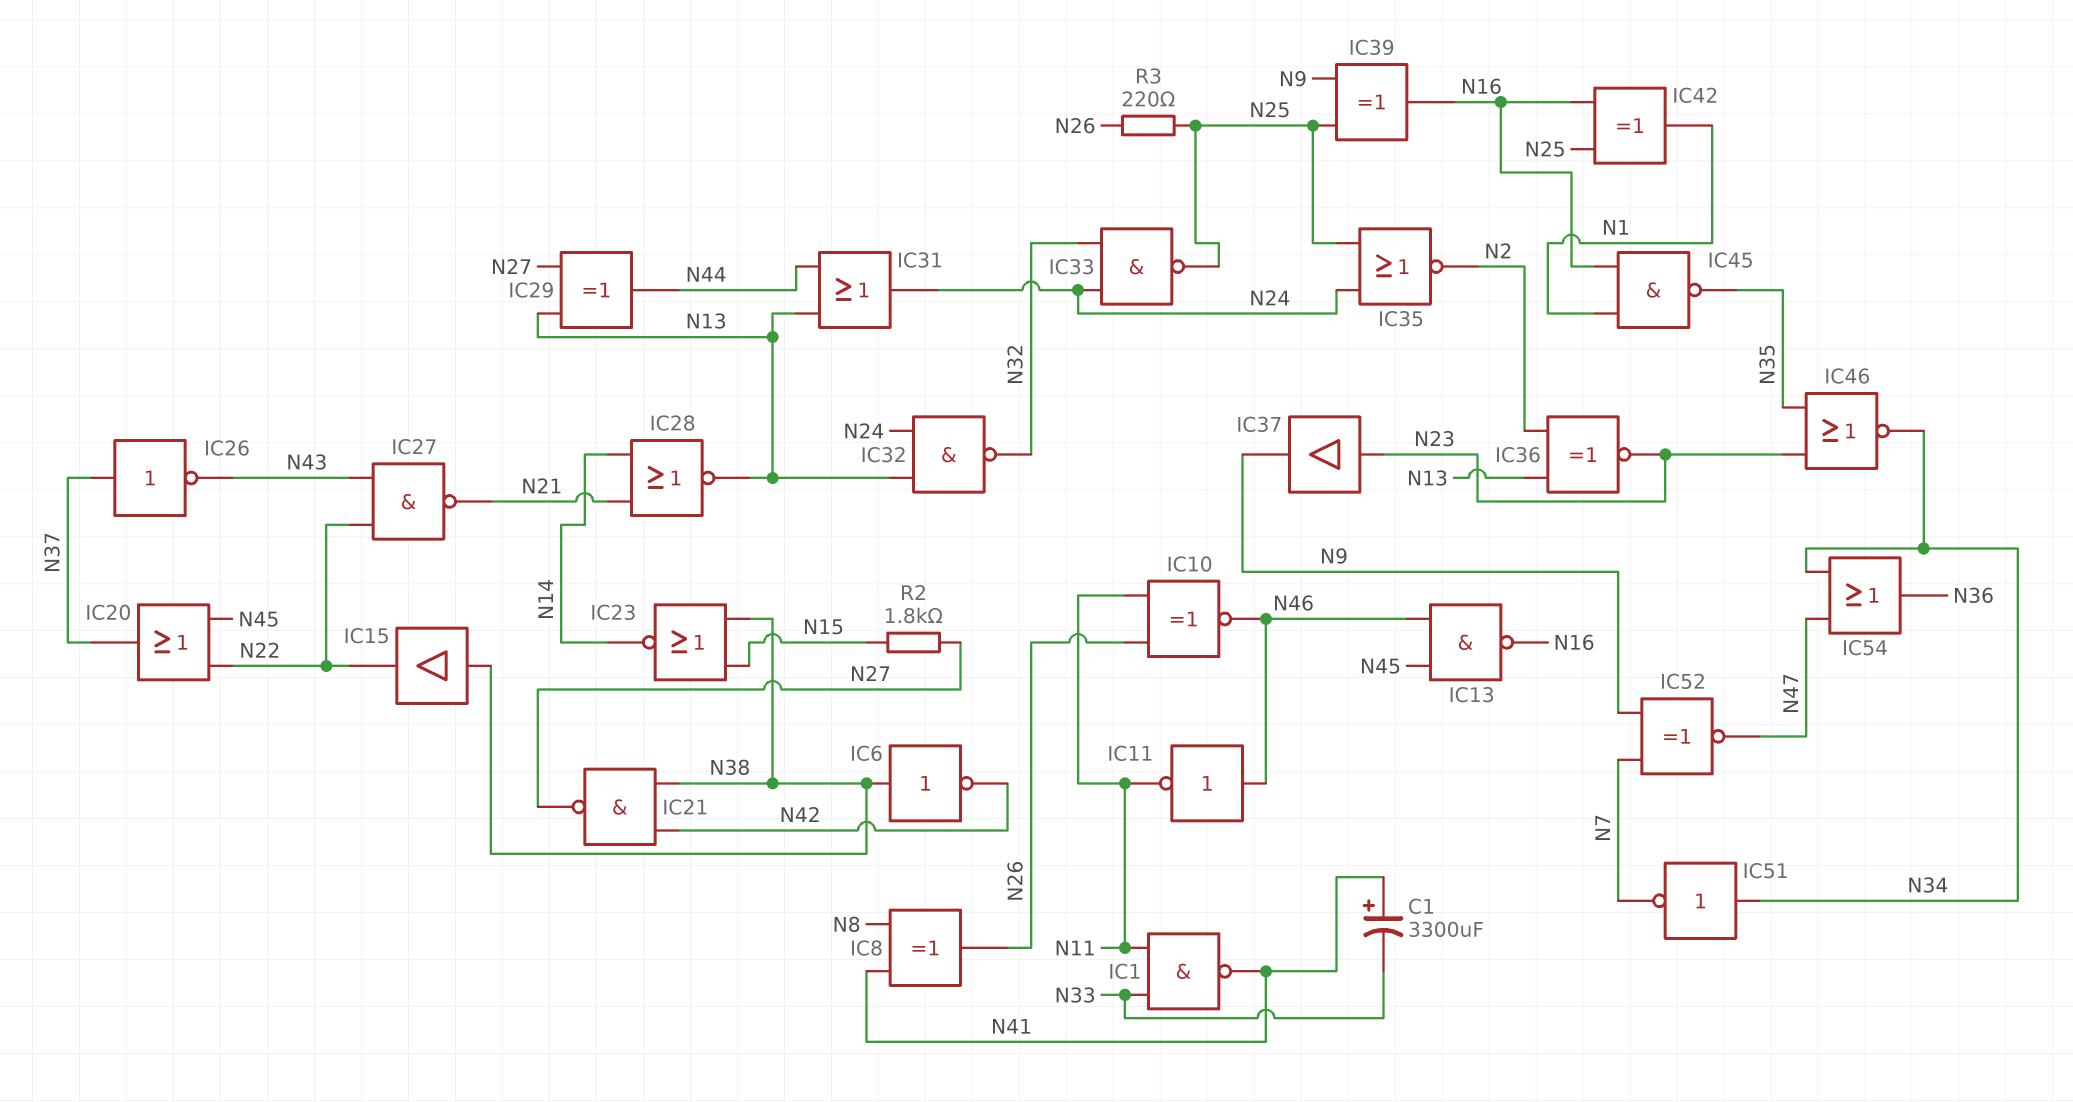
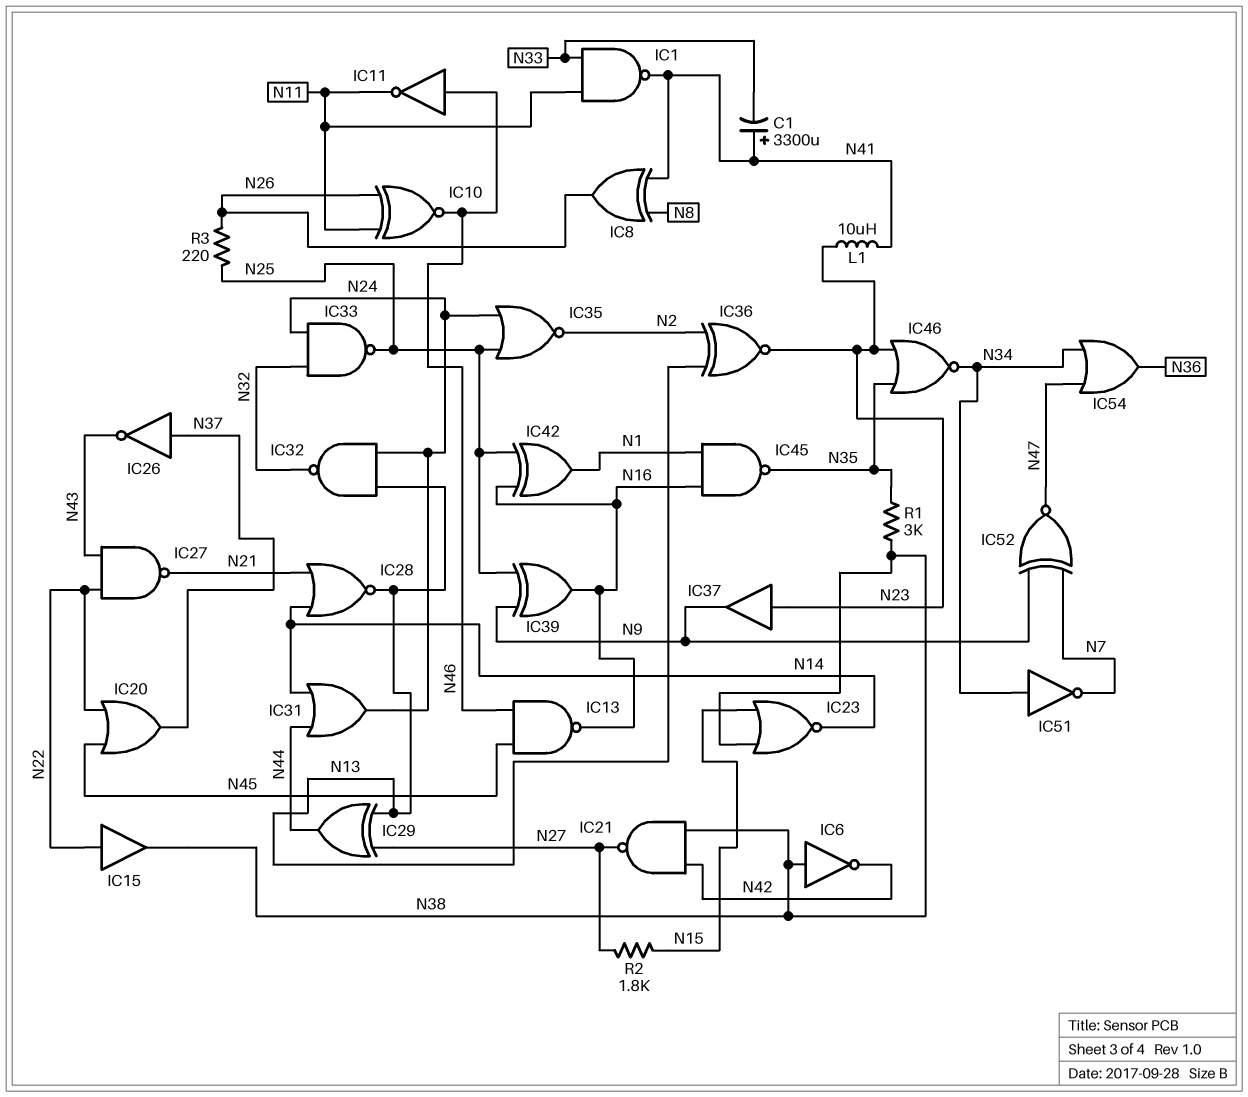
IC15: buffer (in N38, out N22) -> buffer (in N22, out N38)
IC31: OR (in N13, in N44, out N24) -> OR (in N14, in N44, out N24)
L1: none -> 10uH (N23, N41)
R1: none -> 3k (N35, N38)

